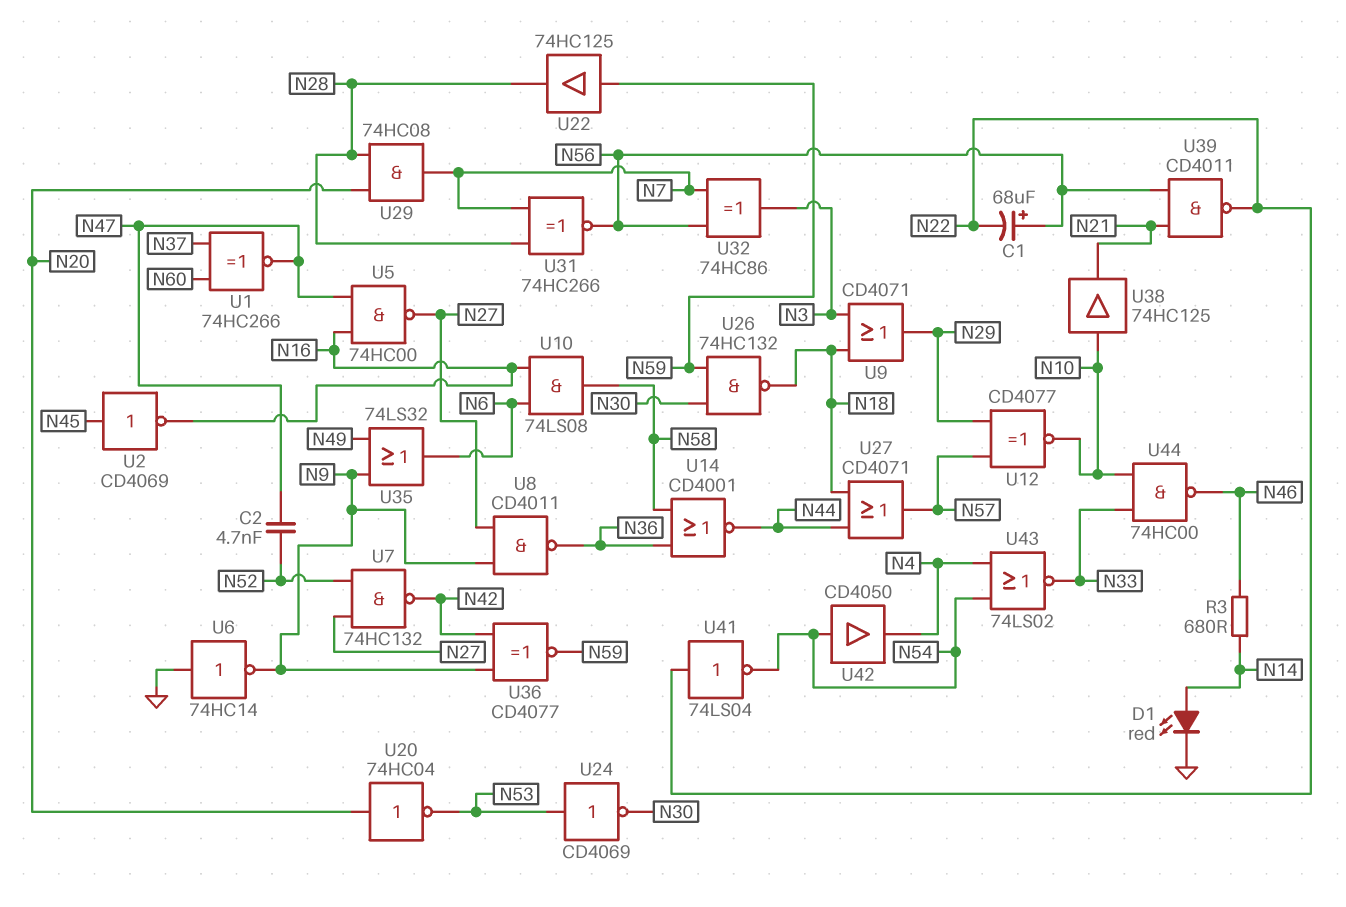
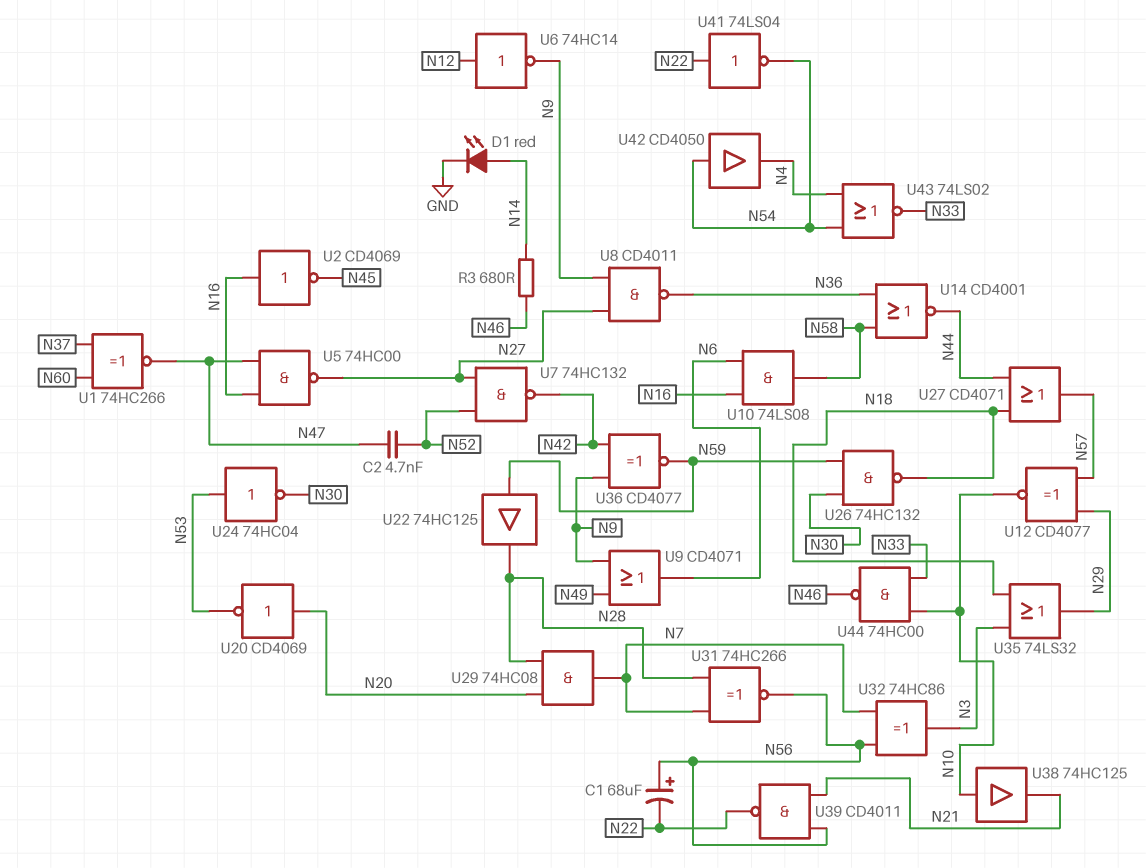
U2: NOT CD4069 (in N45, out N16) -> NOT CD4069 (in N16, out N45)
U6: NOT 74HC14 (in GND, out N9) -> NOT 74HC14 (in N12, out N9)
U9: OR CD4071 (in N3, in N18, out N29) -> OR CD4071 (in N9, in N49, out N6)
U20: NOT 74HC04 (in N20, out N53) -> NOT CD4069 (in N20, out N53)
U24: NOT CD4069 (in N53, out N30) -> NOT 74HC04 (in N53, out N30)
U35: OR 74LS32 (in N9, in N49, out N6) -> OR 74LS32 (in N3, in N18, out N29)

